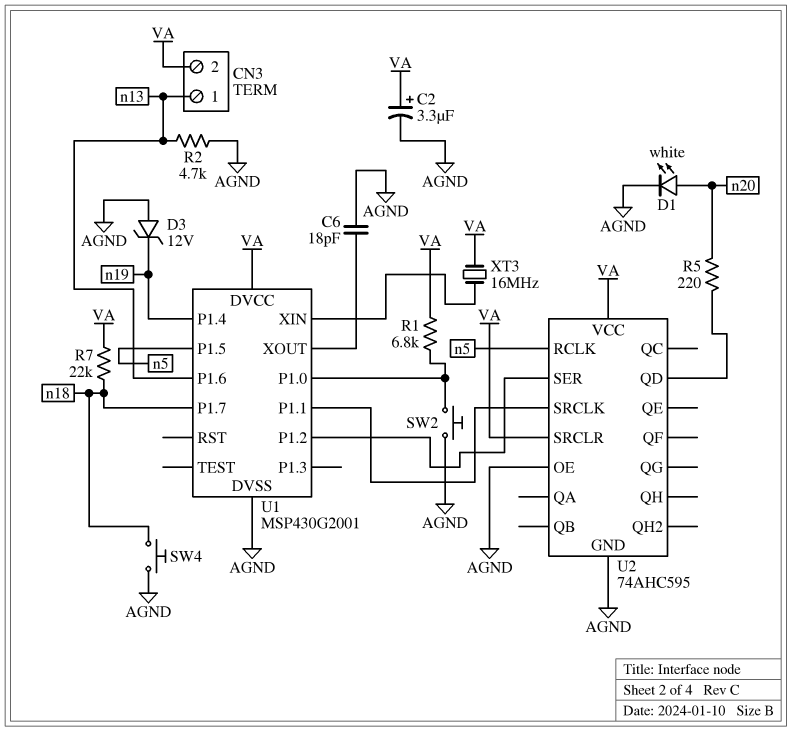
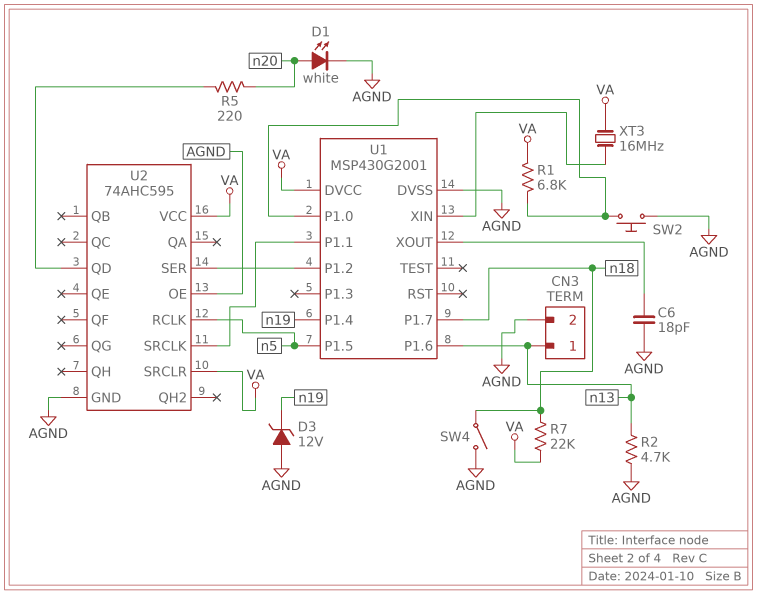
C2: 3.3uF (plus VA, minus AGND) -> none
CN3 pin 2: VA -> AGND
SW4: button (AGND, n18) -> switch (AGND, n18)

